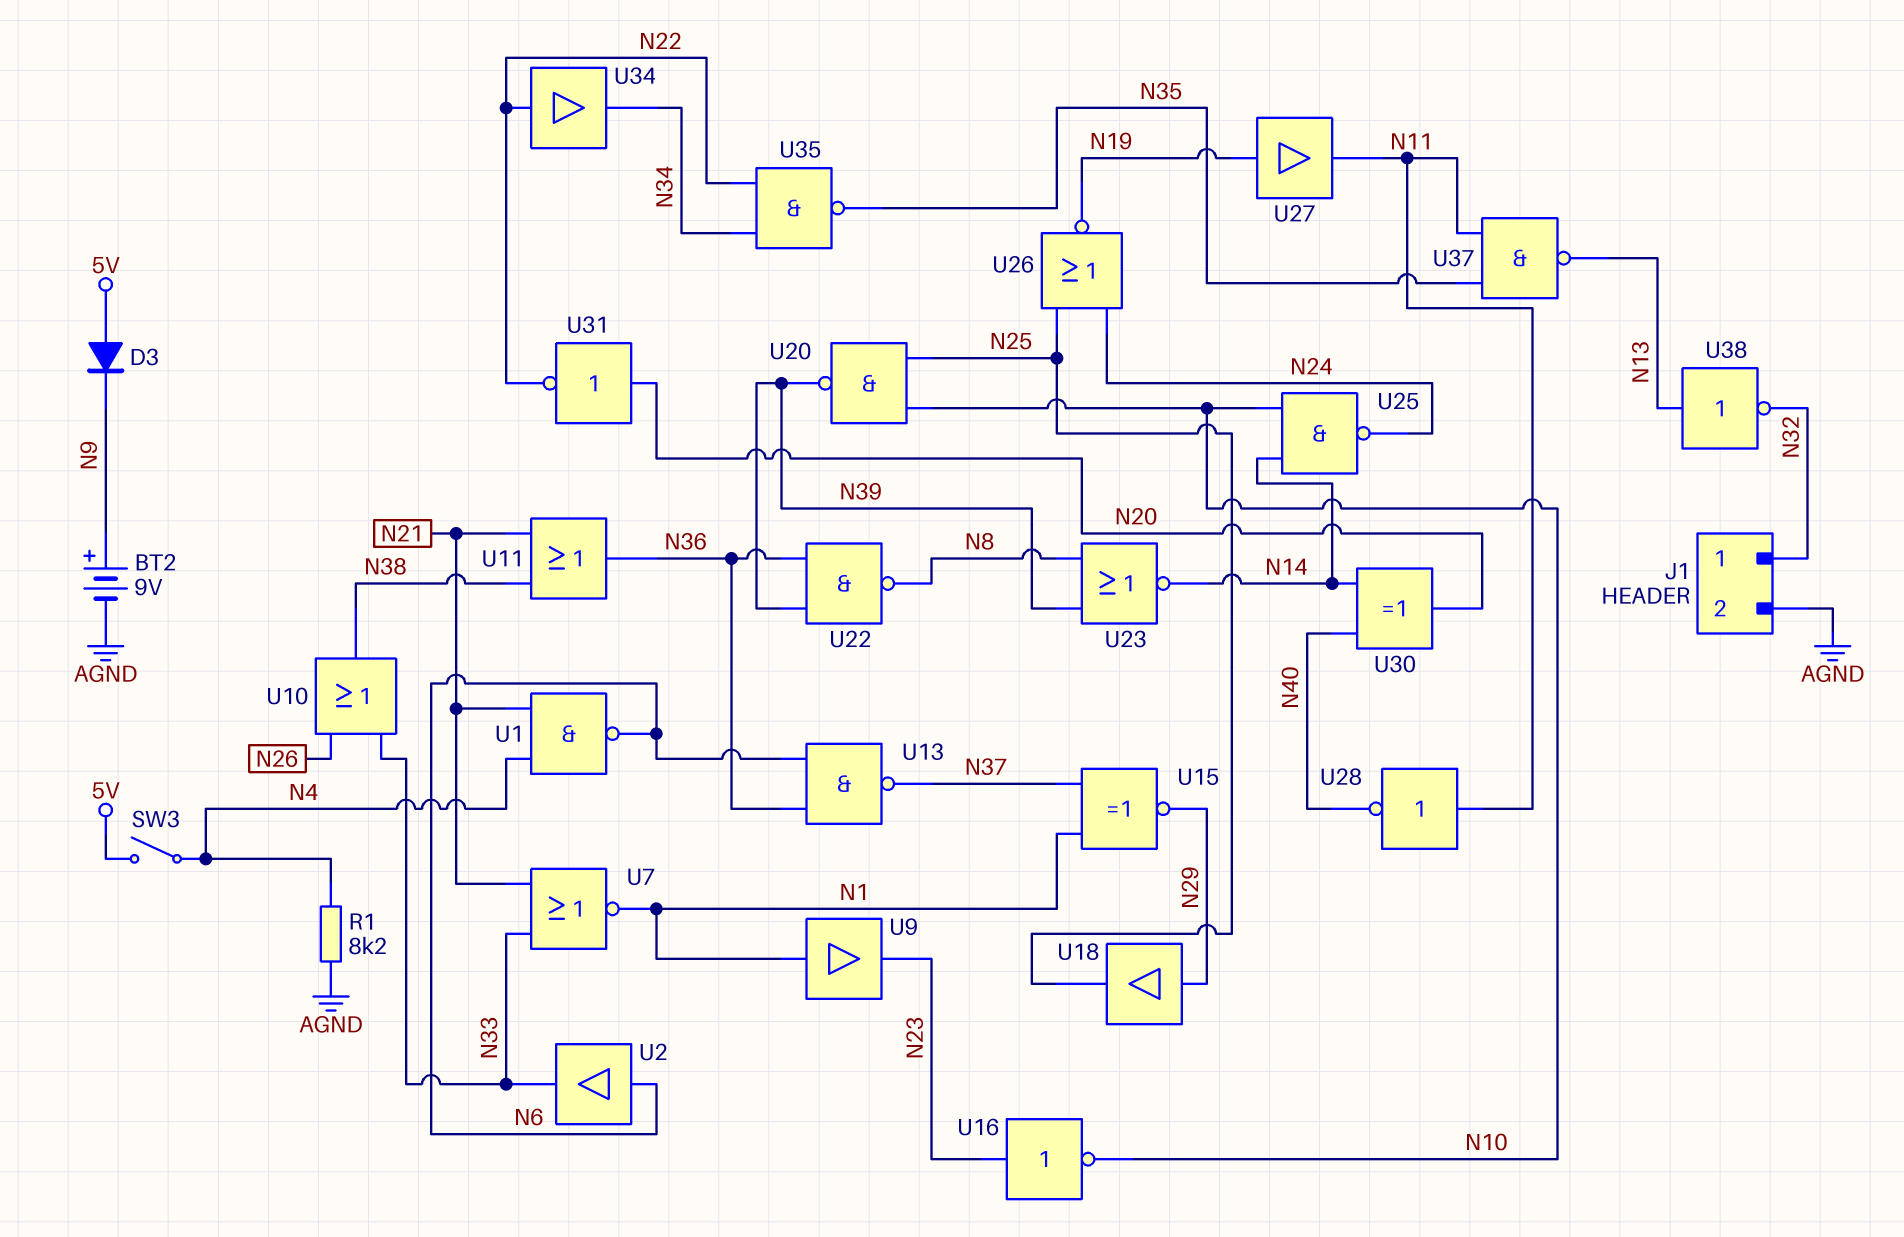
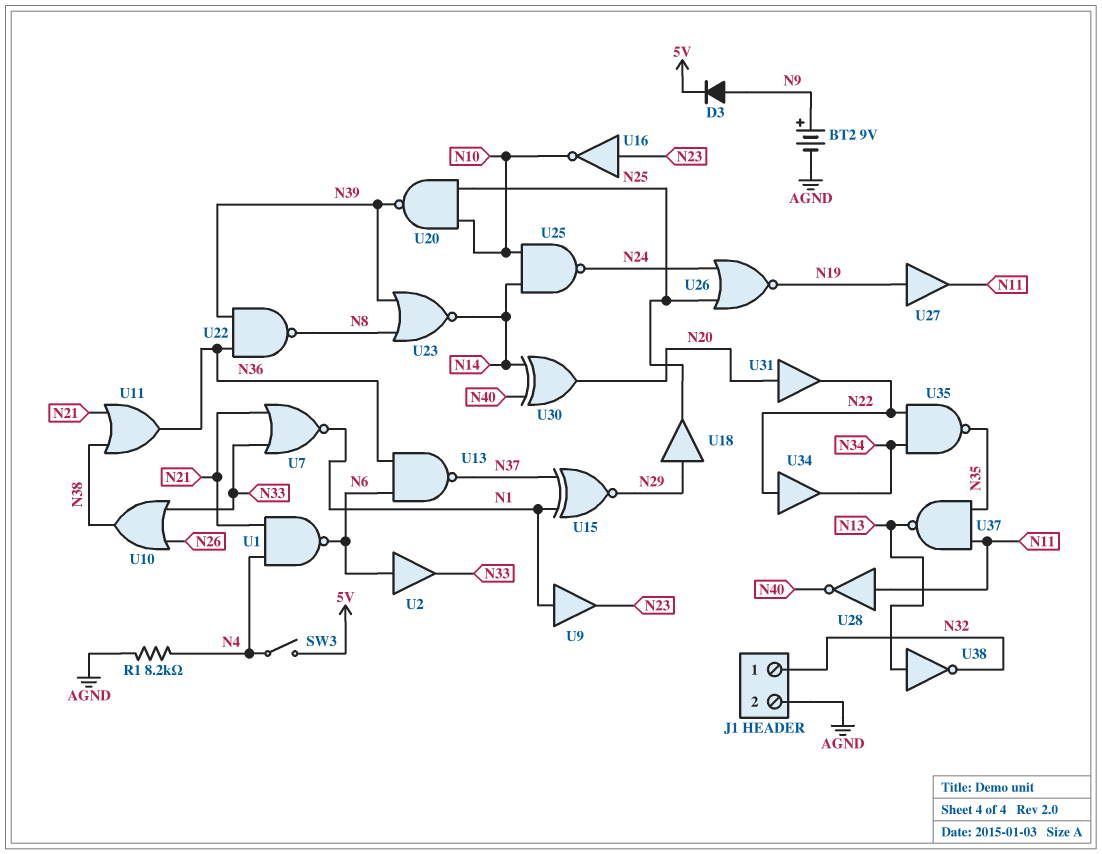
D3: diode (A 5V, K N9) -> diode (A N9, K 5V)
U31: NOT (in N20, out N22) -> buffer (in N20, out N22)

